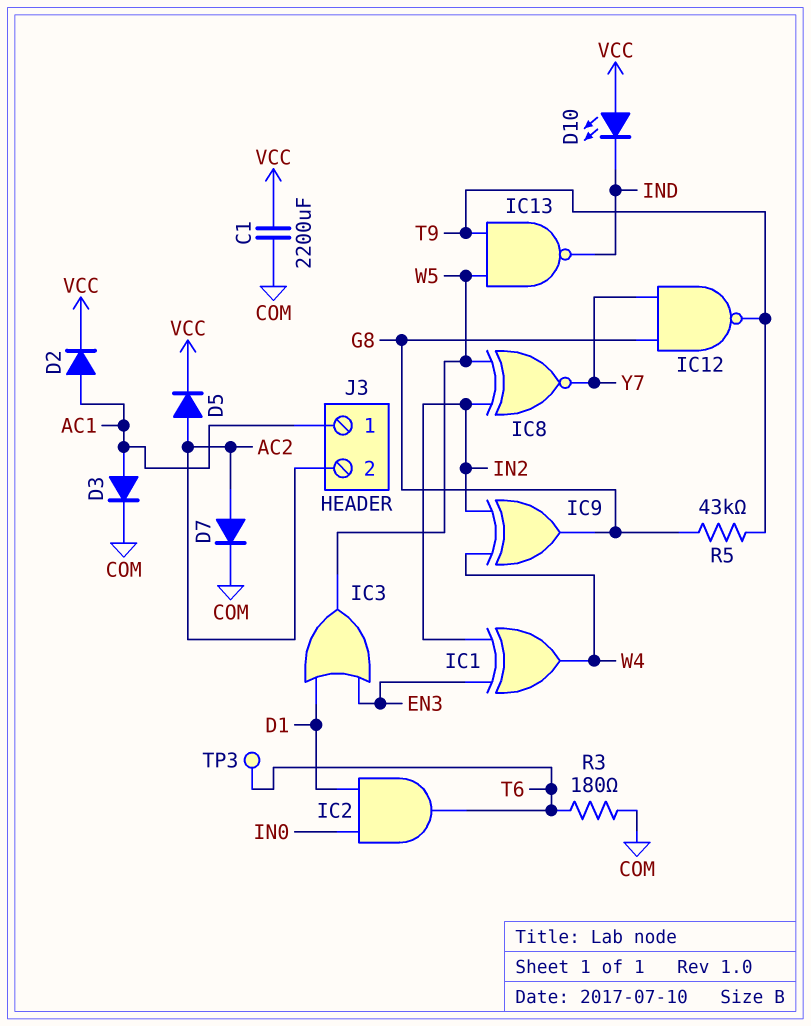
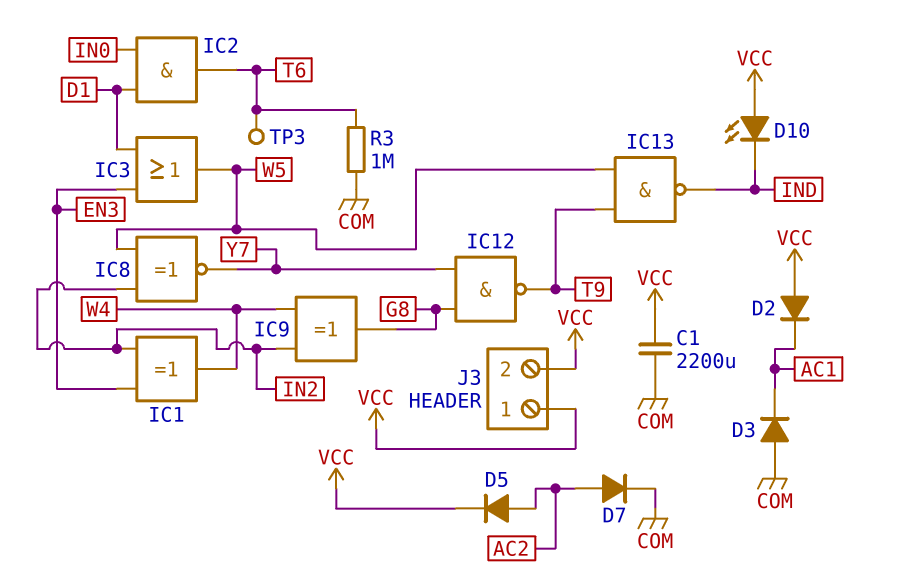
D2: diode (A AC1, K VCC) -> diode (A VCC, K AC1)
D3: diode (A AC1, K COM) -> diode (A COM, K AC1)
J3 pin 1: AC1 -> VCC
J3 pin 2: AC2 -> VCC
R3: 180 (COM, T6) -> 1M (COM, T6)
R5: 43k (G8, T9) -> none

